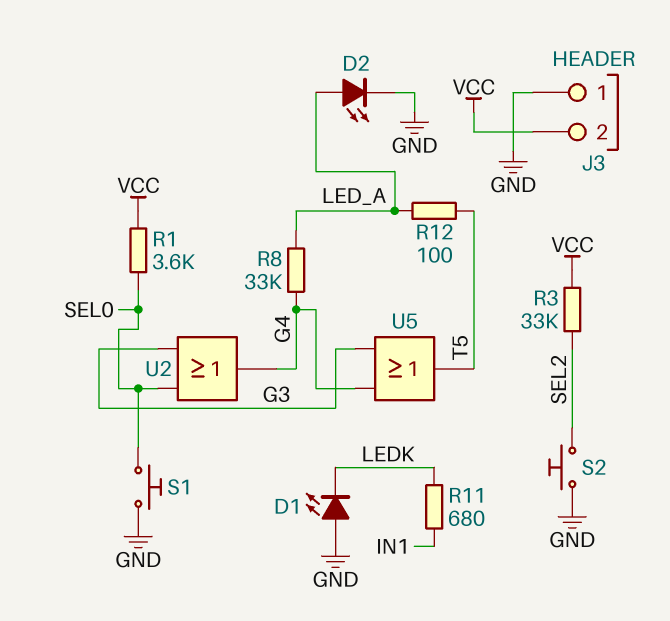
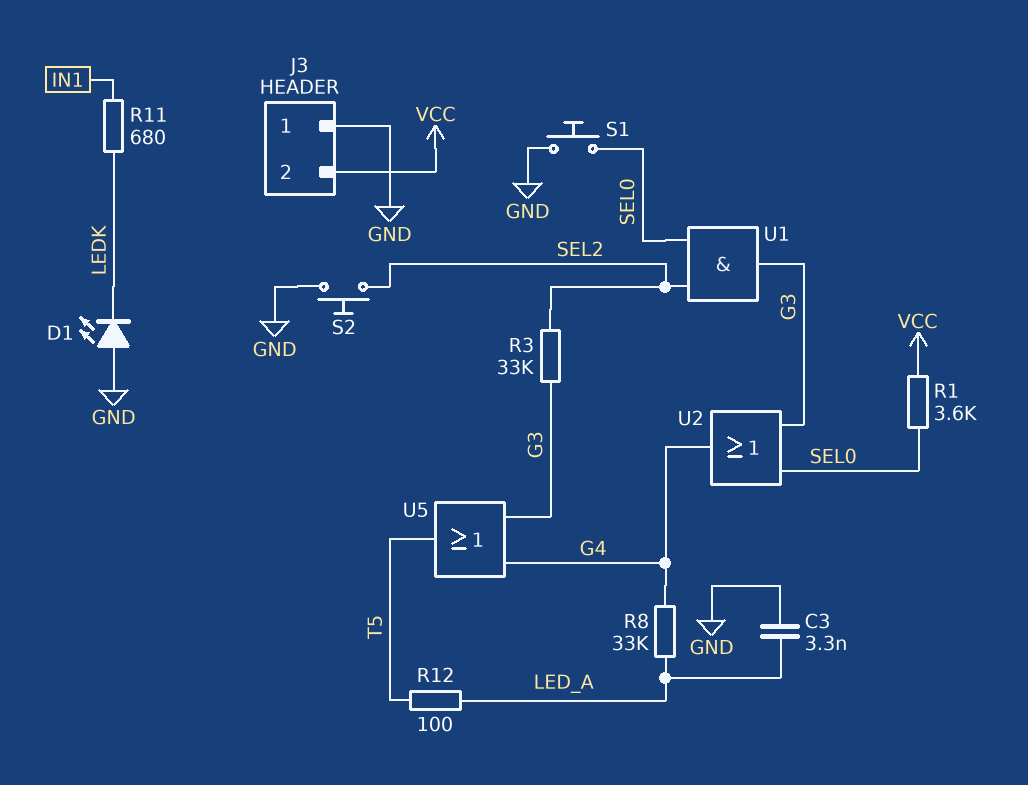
C3: none -> 3.3nF (GND, LED_A)
D2: LED (A LED_A, K GND) -> none
R3: 33k (SEL2, VCC) -> 33k (G3, SEL2)
U1: none -> AND (in SEL0, in SEL2, out G3)

